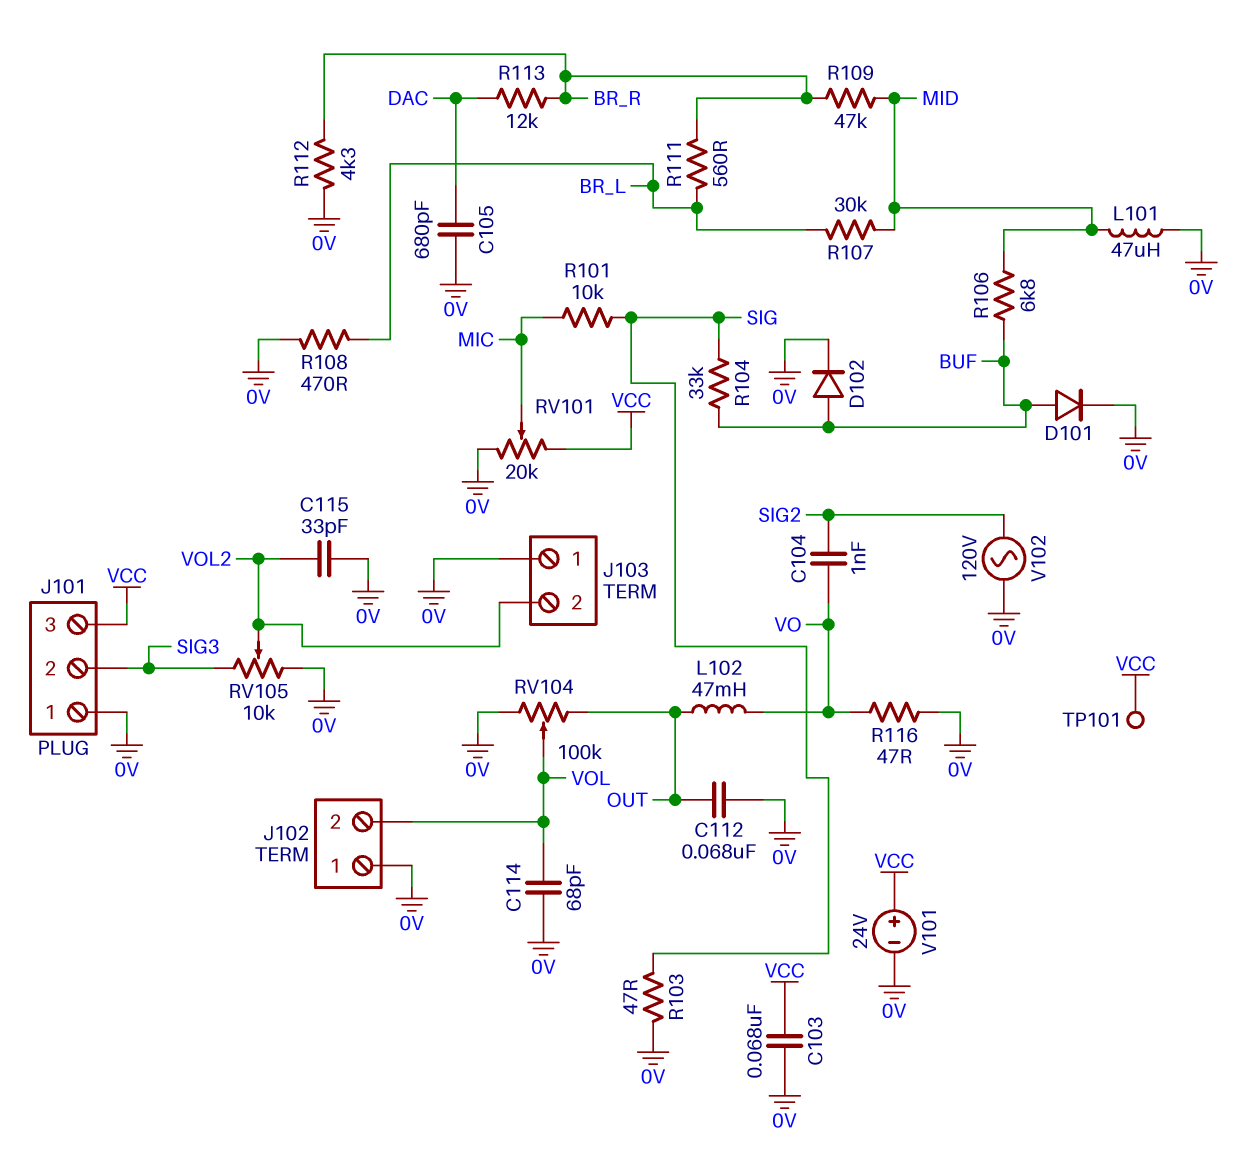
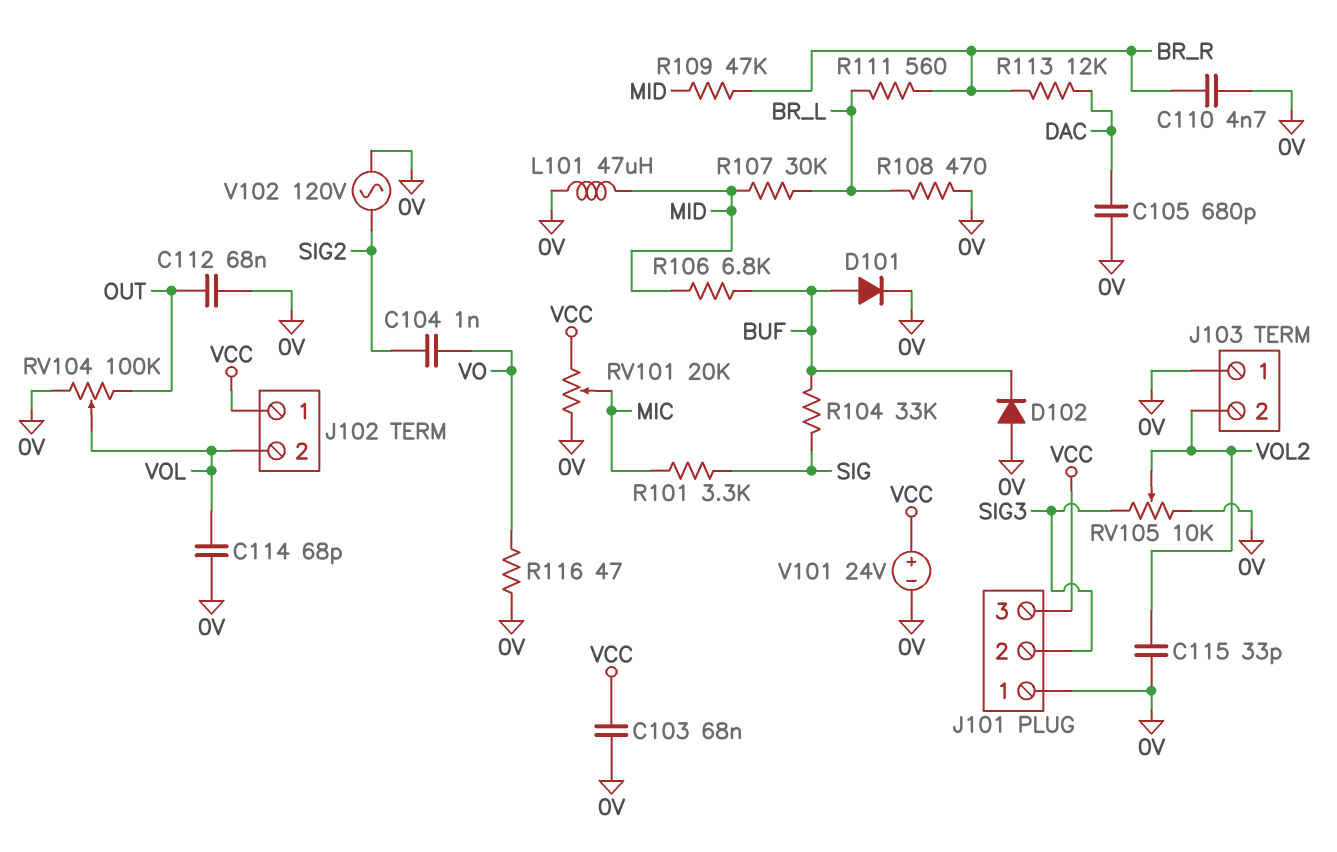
C110: none -> 4.7nF (0V, BR_R)
D102: diode (A BUF, K 0V) -> diode (A 0V, K BUF)
J102 pin 1: 0V -> VCC
L102: 47mH (OUT, VO) -> none
R101: 10k (MIC, SIG) -> 3.3k (MIC, SIG)
R103: 47 (0V, SIG) -> none
R112: 4.3k (0V, BR_R) -> none
TP101: test point (VCC) -> none

